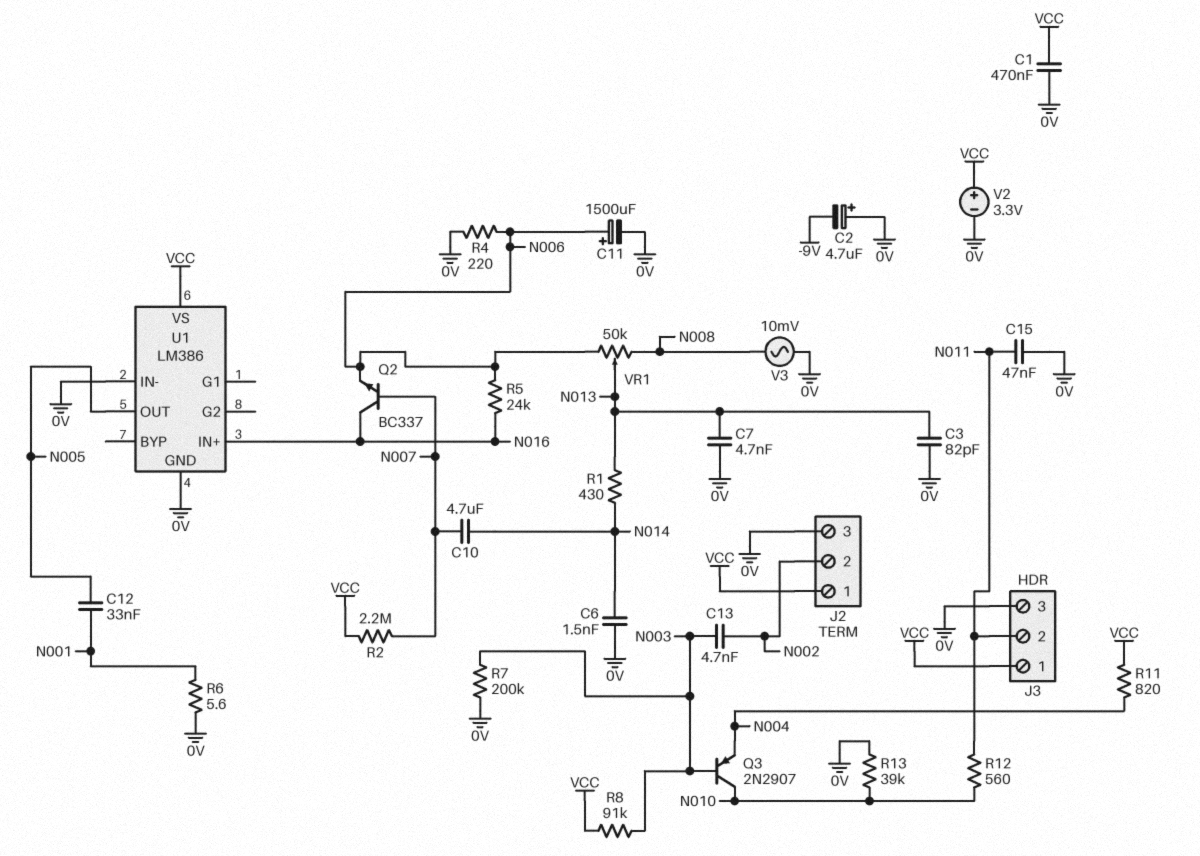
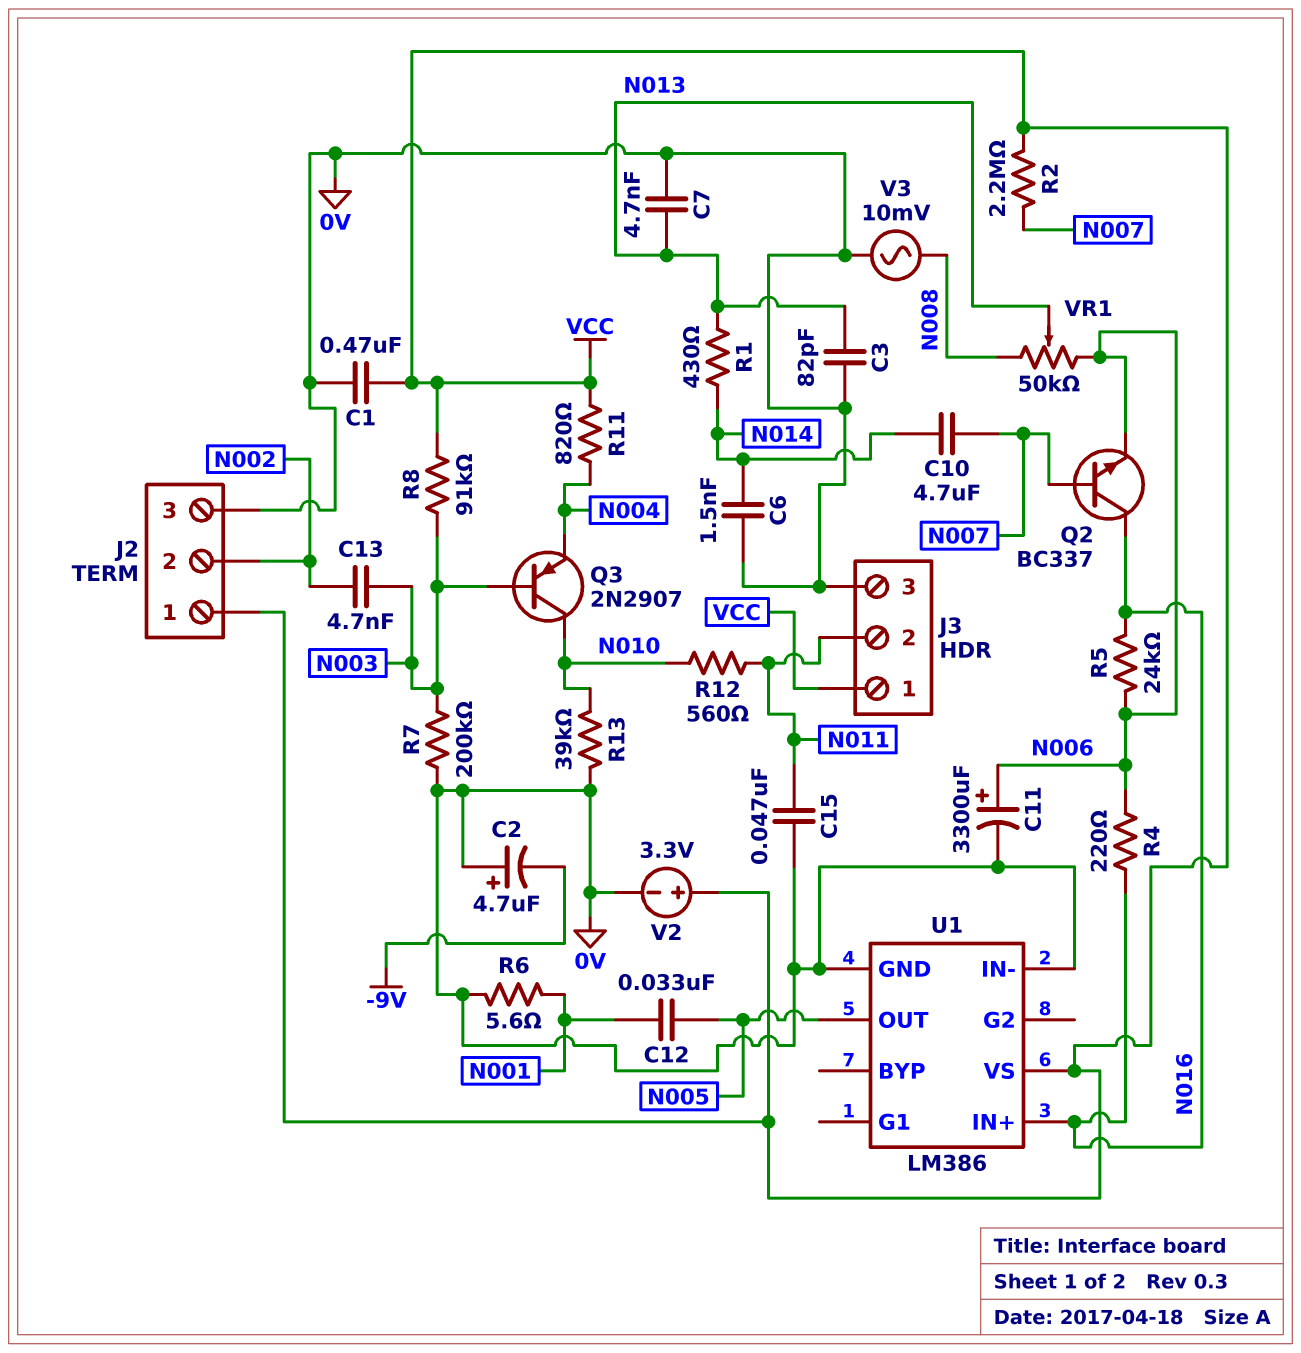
C11: 1500uF (plus N006, minus 0V) -> 3300uF (plus N006, minus 0V)
R4: 220 (0V, N006) -> 220 (N006, N016)

